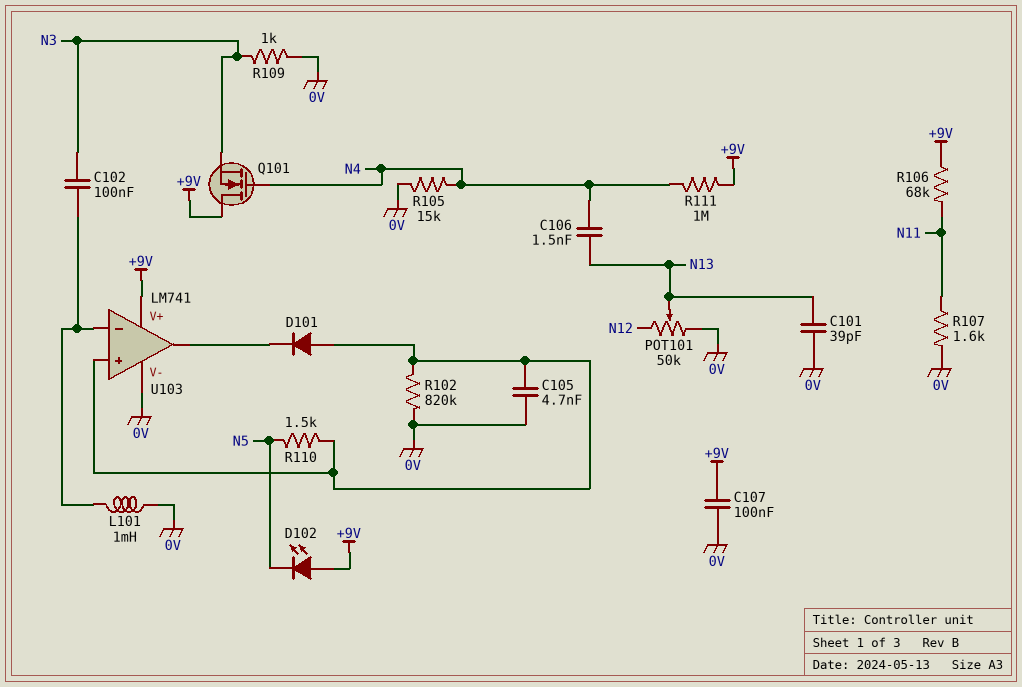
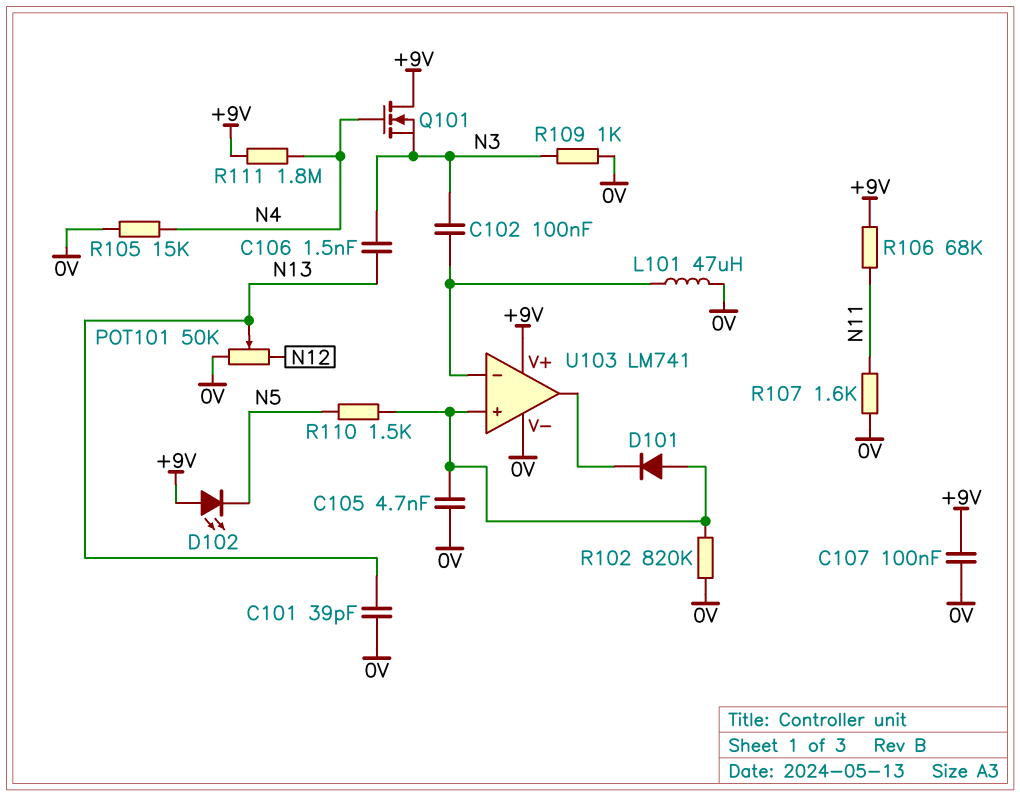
C106: 1.5nF (N4, N13) -> 1.5nF (N3, N13)
L101: 1mH (0V, U103/in-) -> 47uH (0V, U103/in-)
R111: 1M (+9V, N4) -> 1.8M (+9V, N4)

